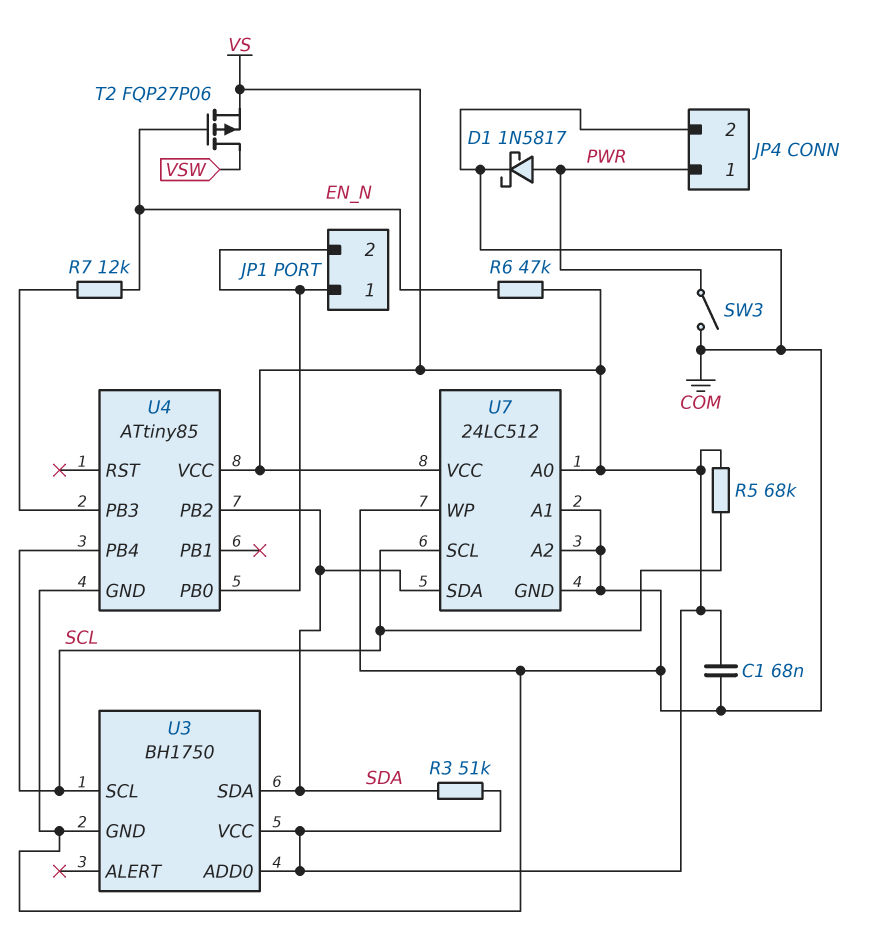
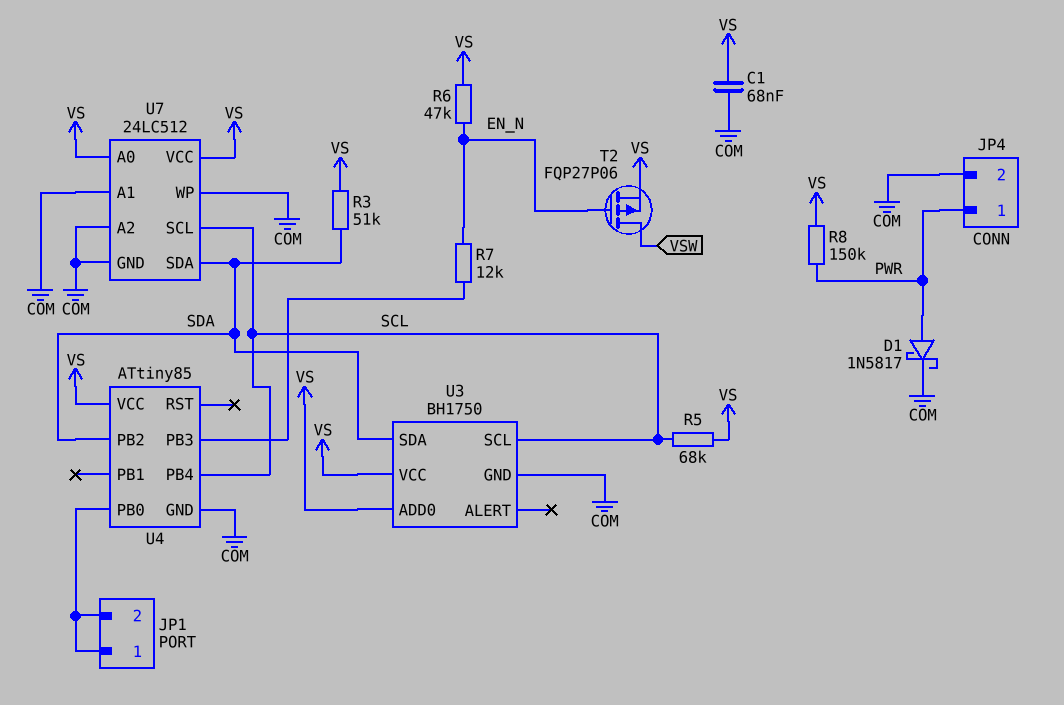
R8: none -> 150k (PWR, VS)
SW3: switch (COM, PWR) -> none

